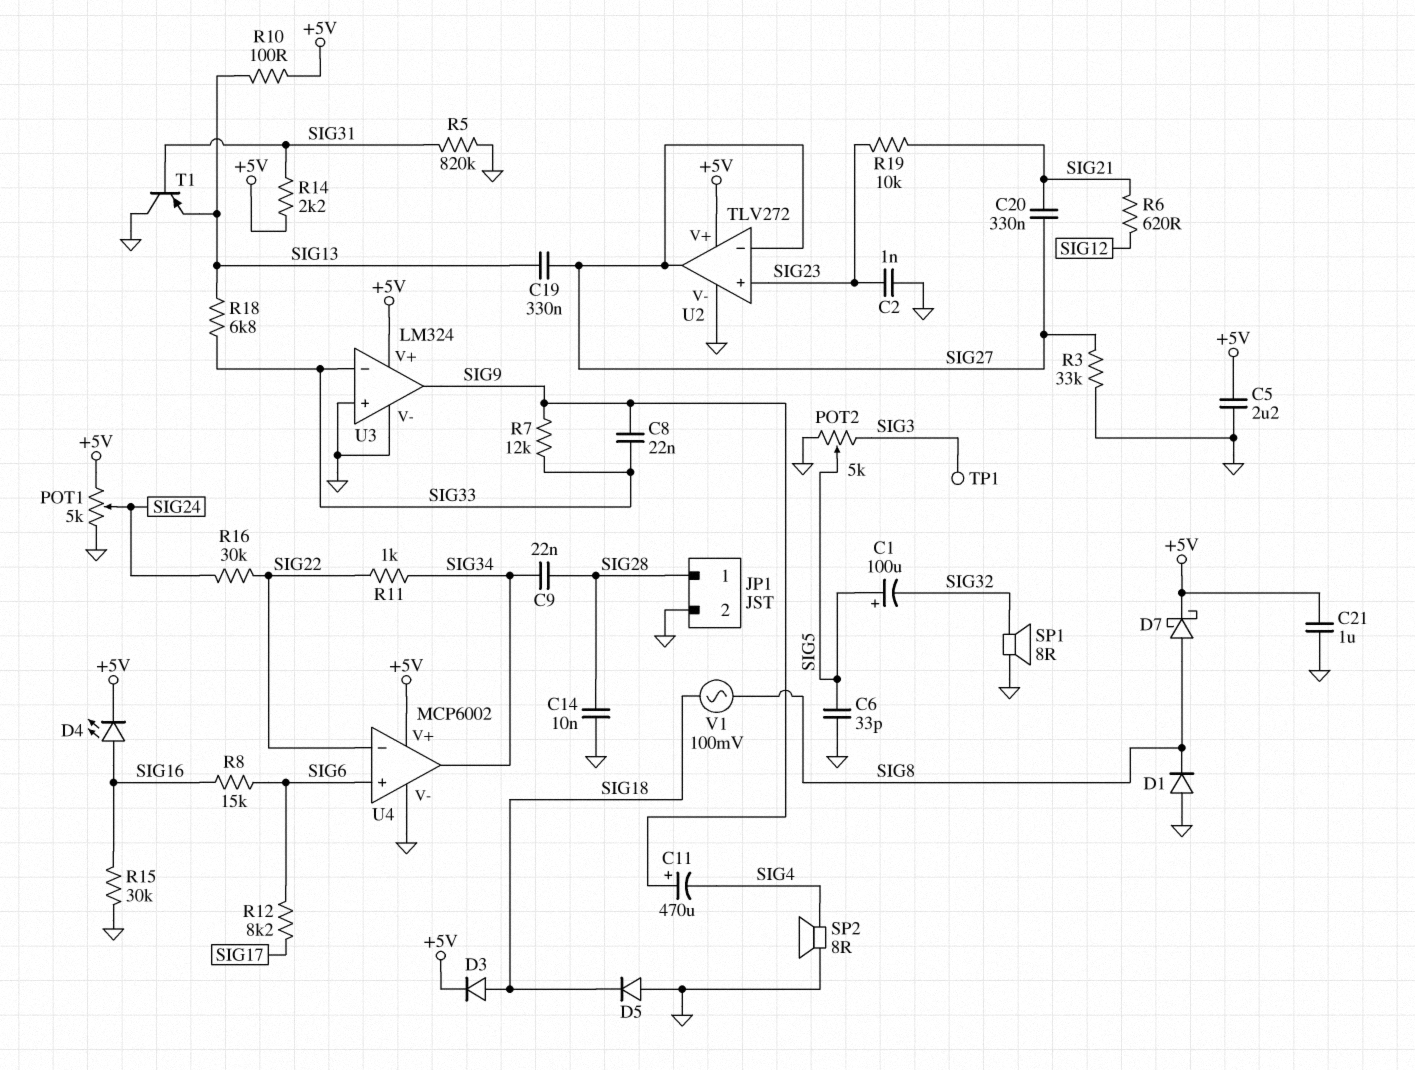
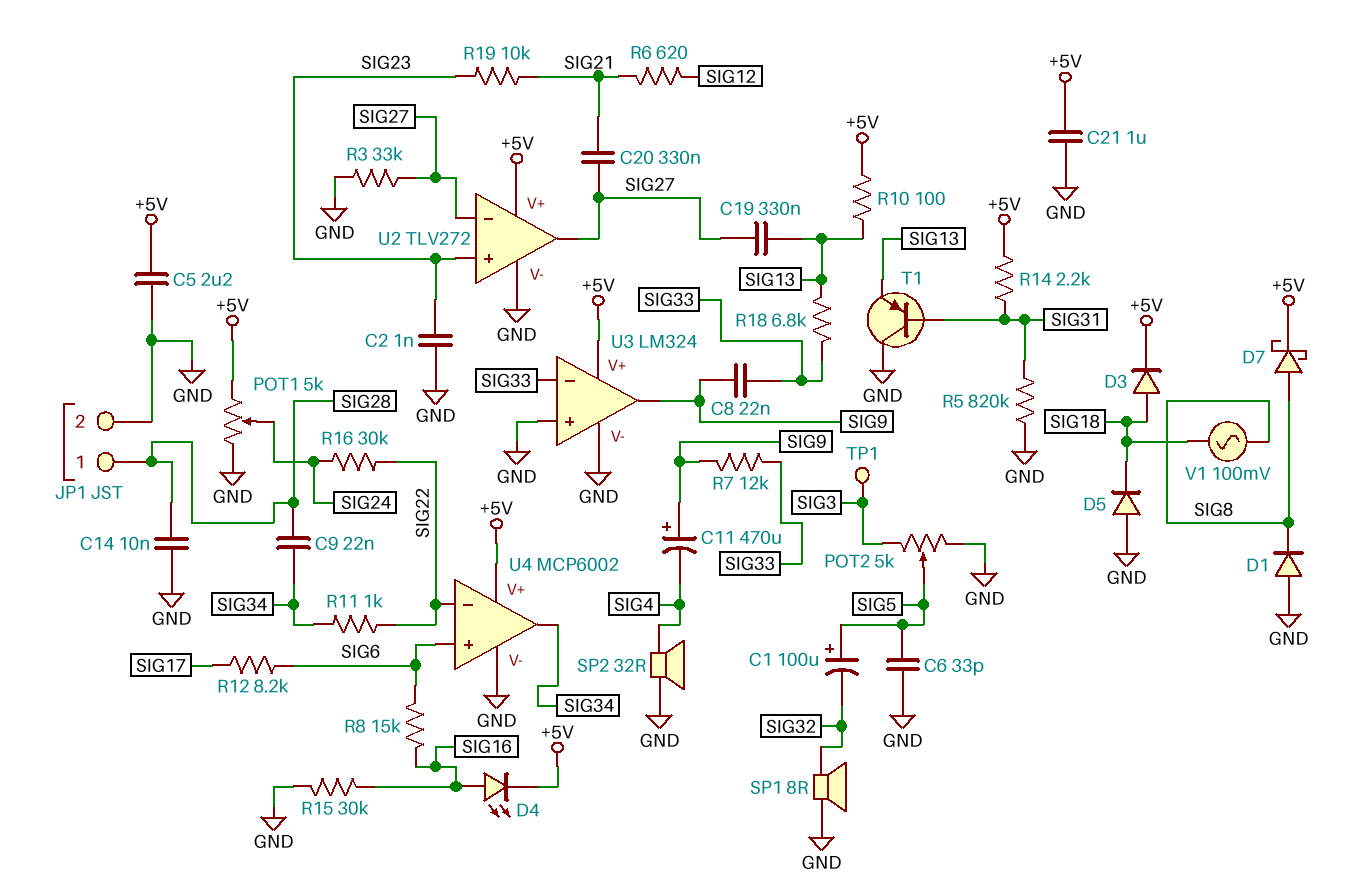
SP2: speaker 8R (GND, SIG4) -> speaker 32R (GND, SIG4)

